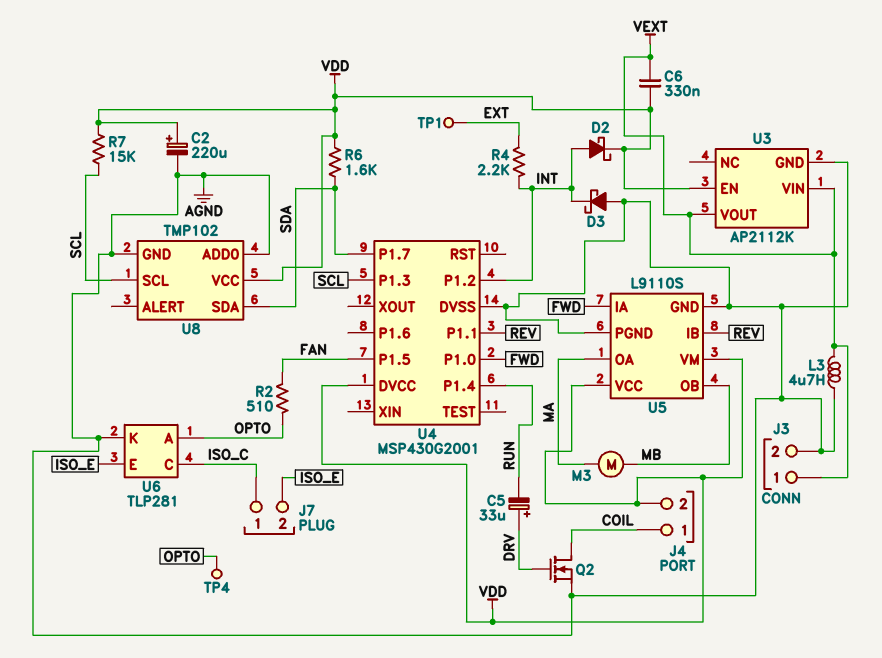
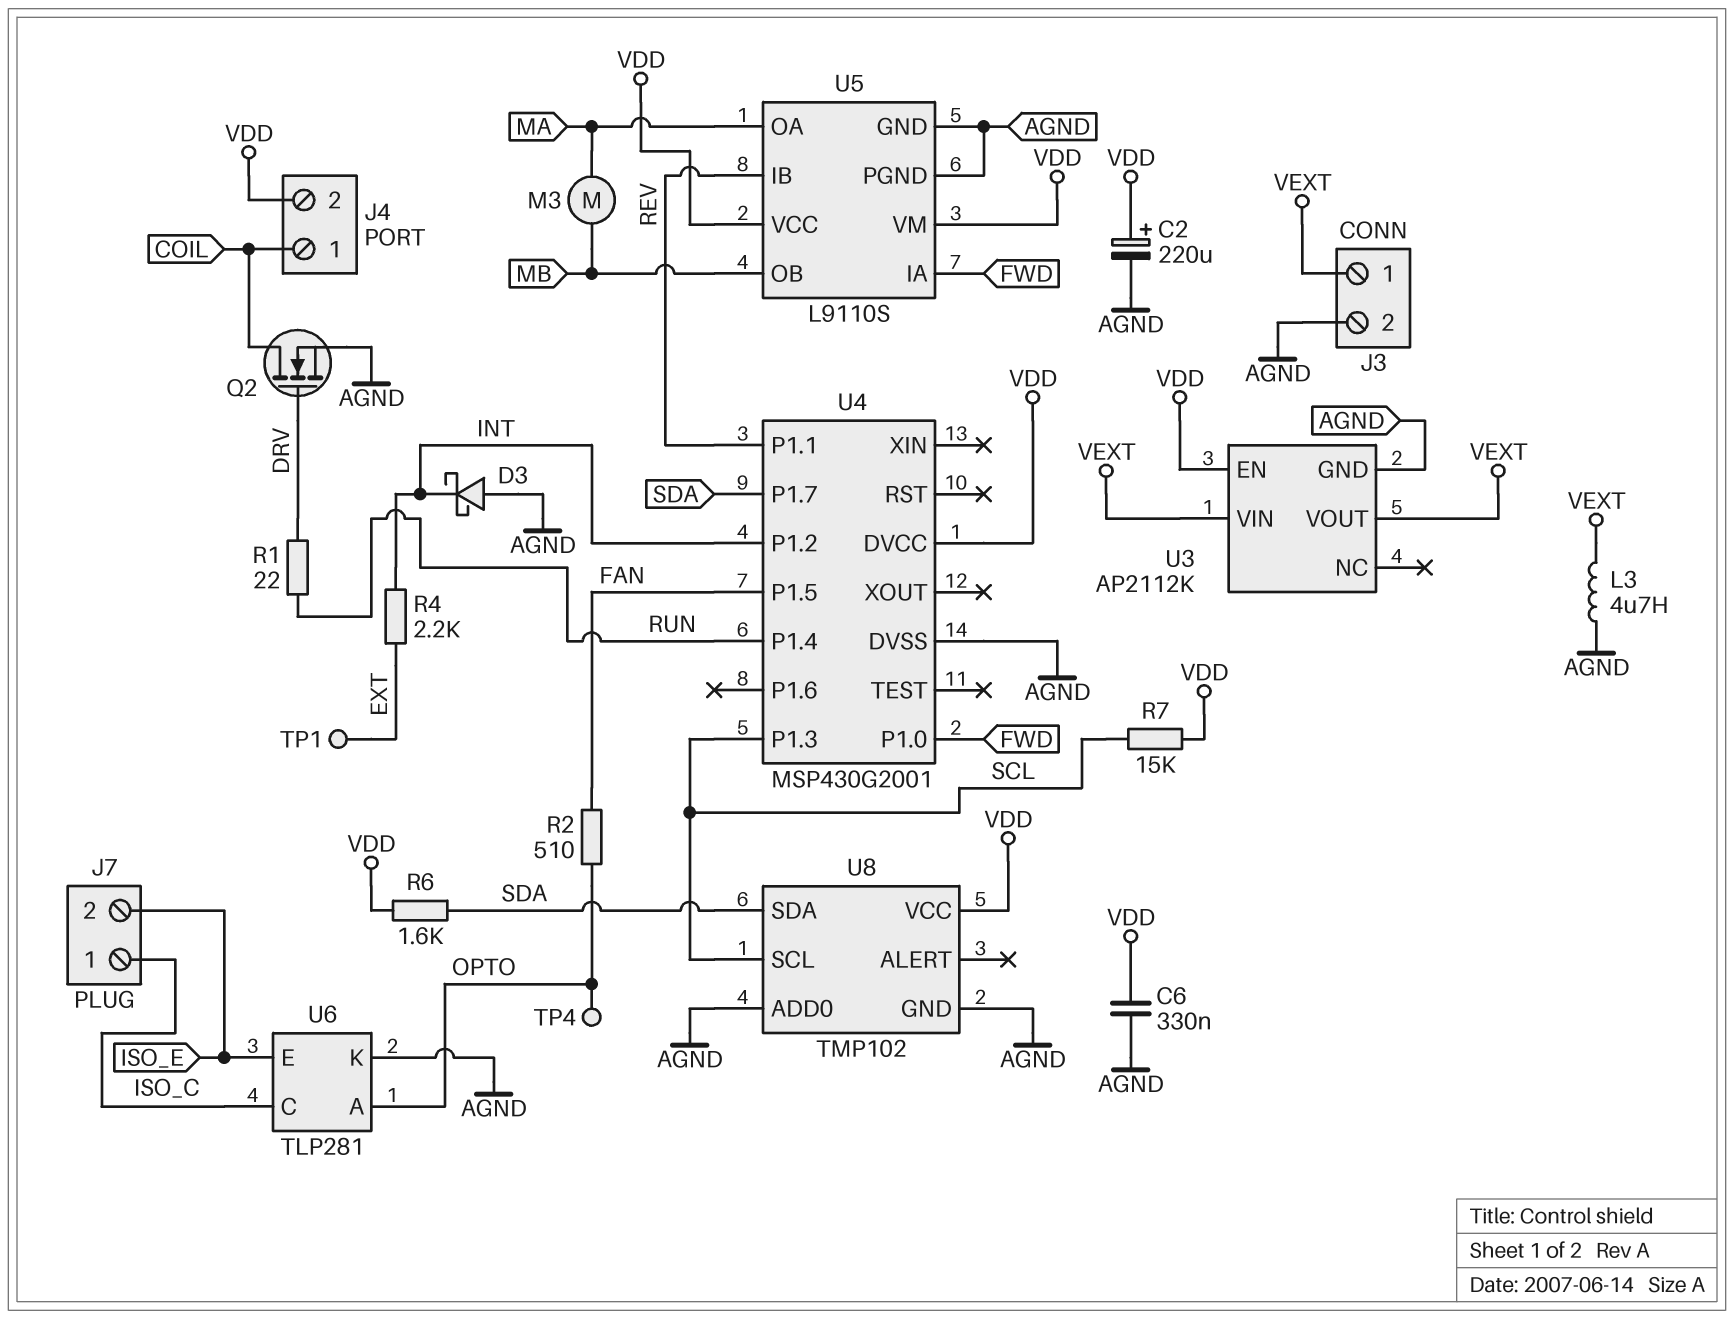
C5: 33uF (plus DRV, minus RUN) -> none
C6: 330nF (VDD, VEXT) -> 330nF (AGND, VDD)
D2: schottky (A INT, K VDD) -> none
R1: none -> 22 (DRV, RUN)

